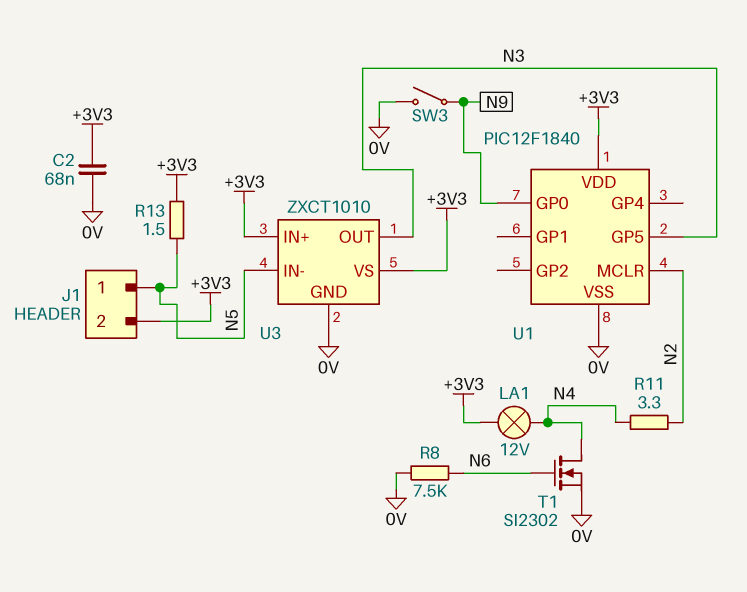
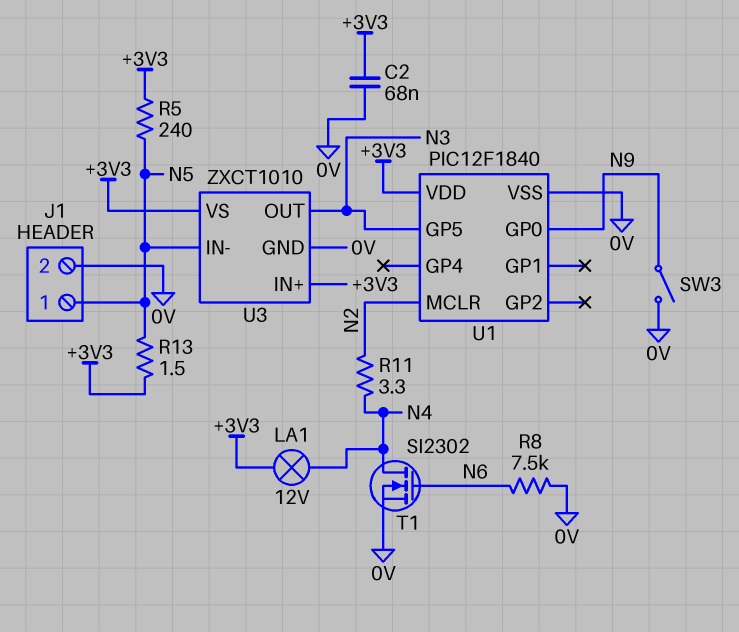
J1 pin 2: +3V3 -> 0V
R5: none -> 240 (+3V3, N5)

